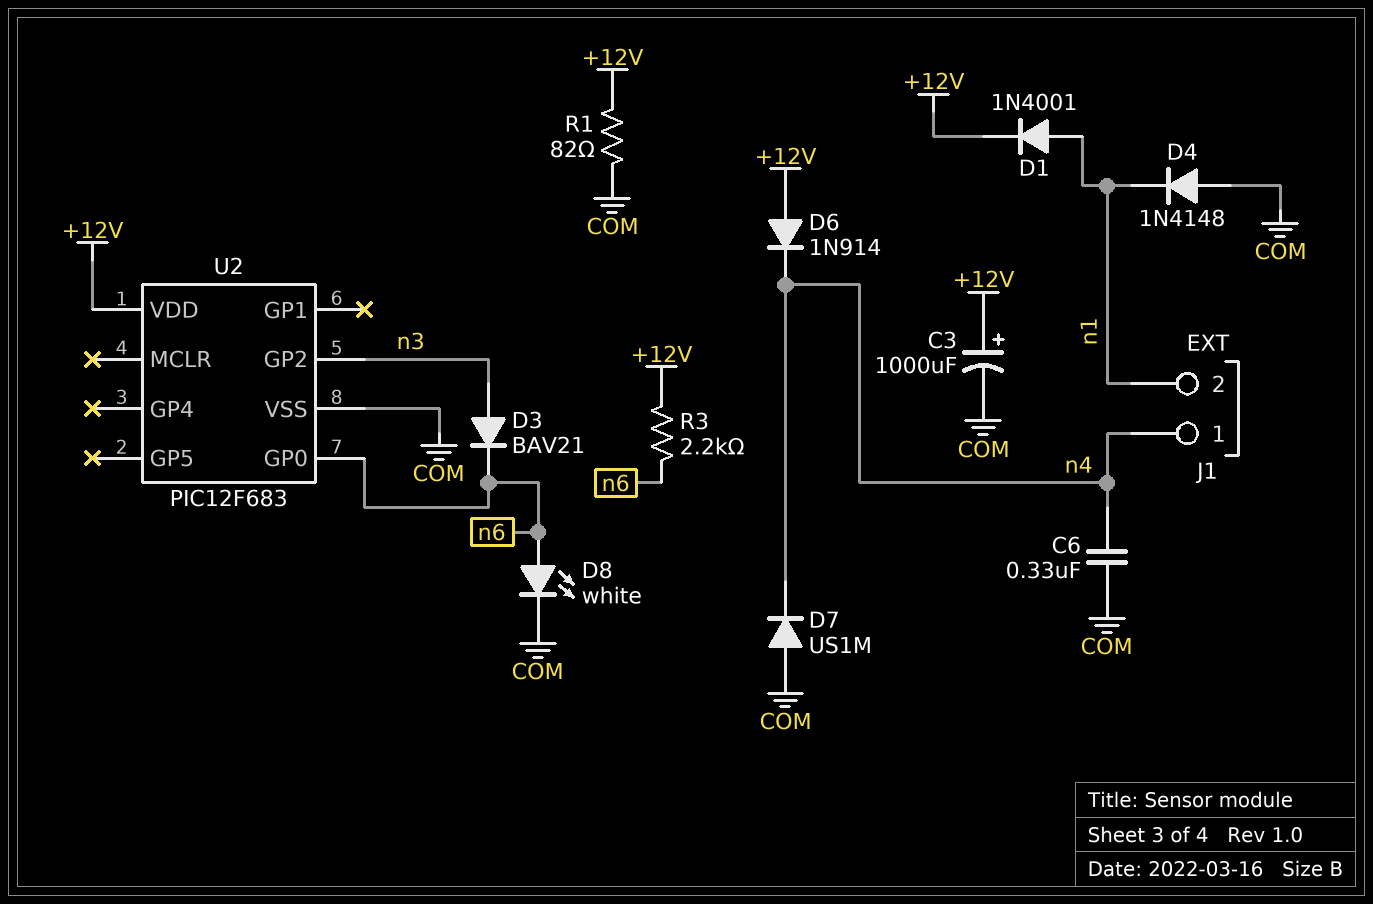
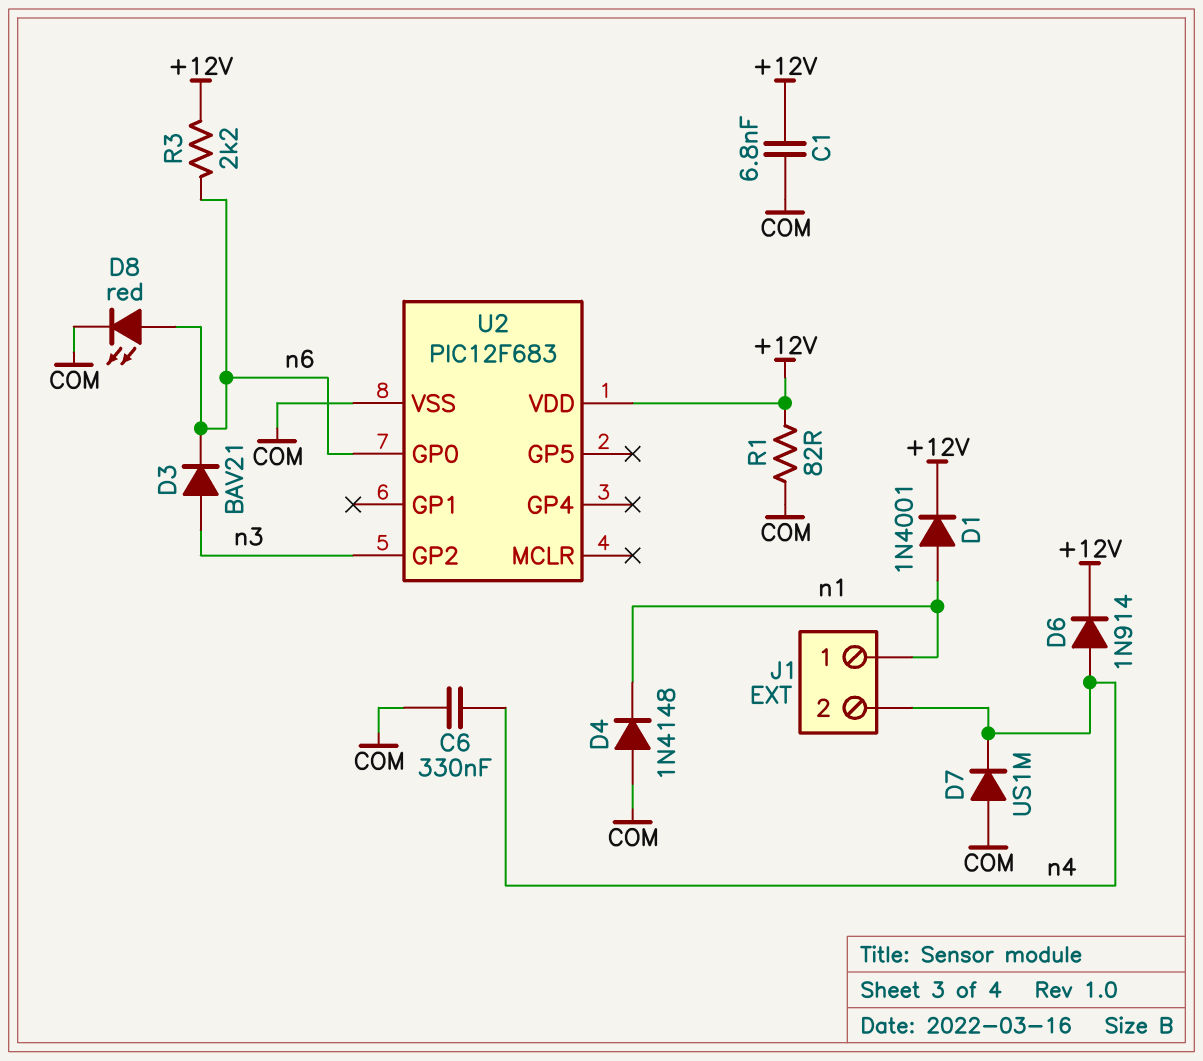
C1: none -> 6.8nF (+12V, COM)
C3: 1000uF (plus +12V, minus COM) -> none
D6: diode 1N914 (A +12V, K n4) -> diode 1N914 (A n4, K +12V)
D8: LED white (A n6, K COM) -> LED red (A n6, K COM)
J1 pin 1: n4 -> n1
J1 pin 2: n1 -> n4

